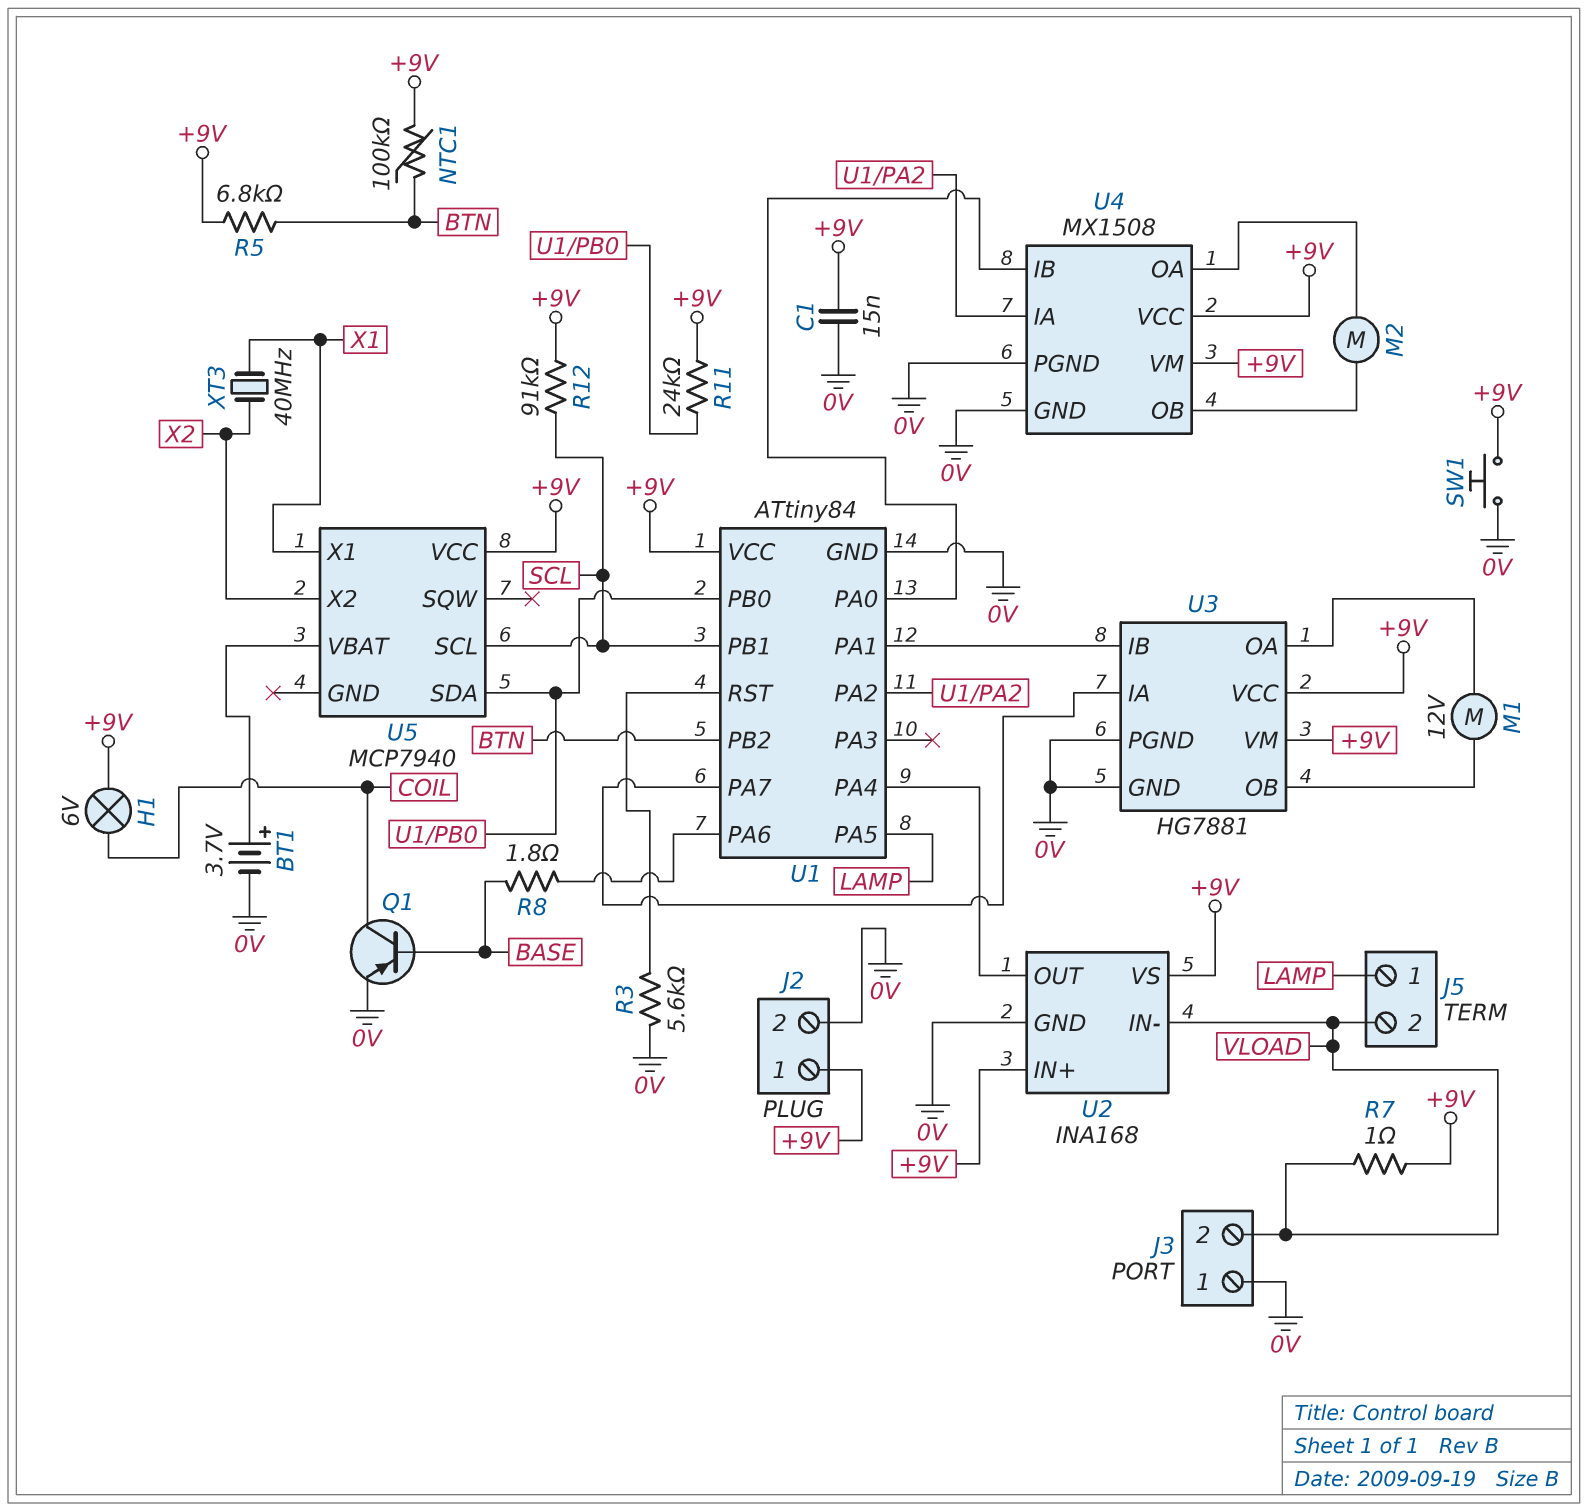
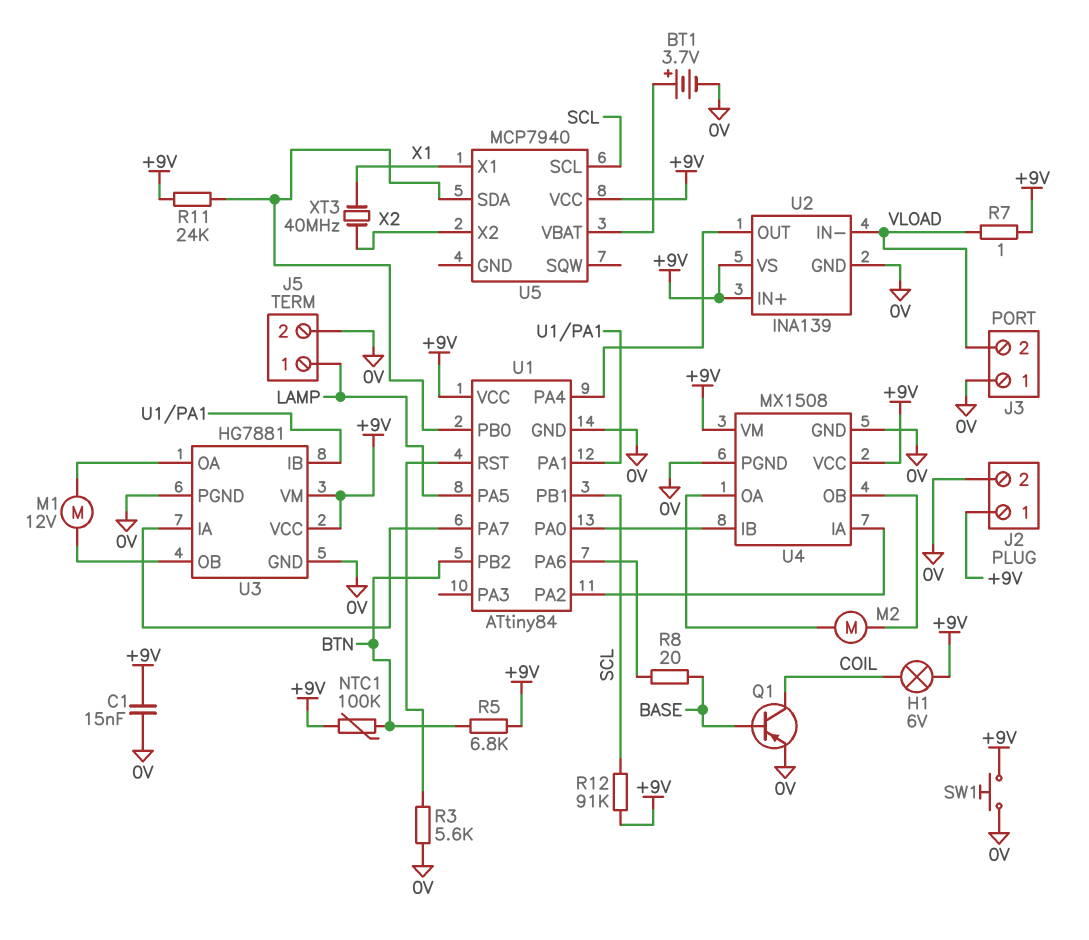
J5 pin 2: VLOAD -> 0V
R8: 1.8 (BASE, U1/PA6) -> 20 (BASE, U1/PA6)
U2: INA168 -> INA139

